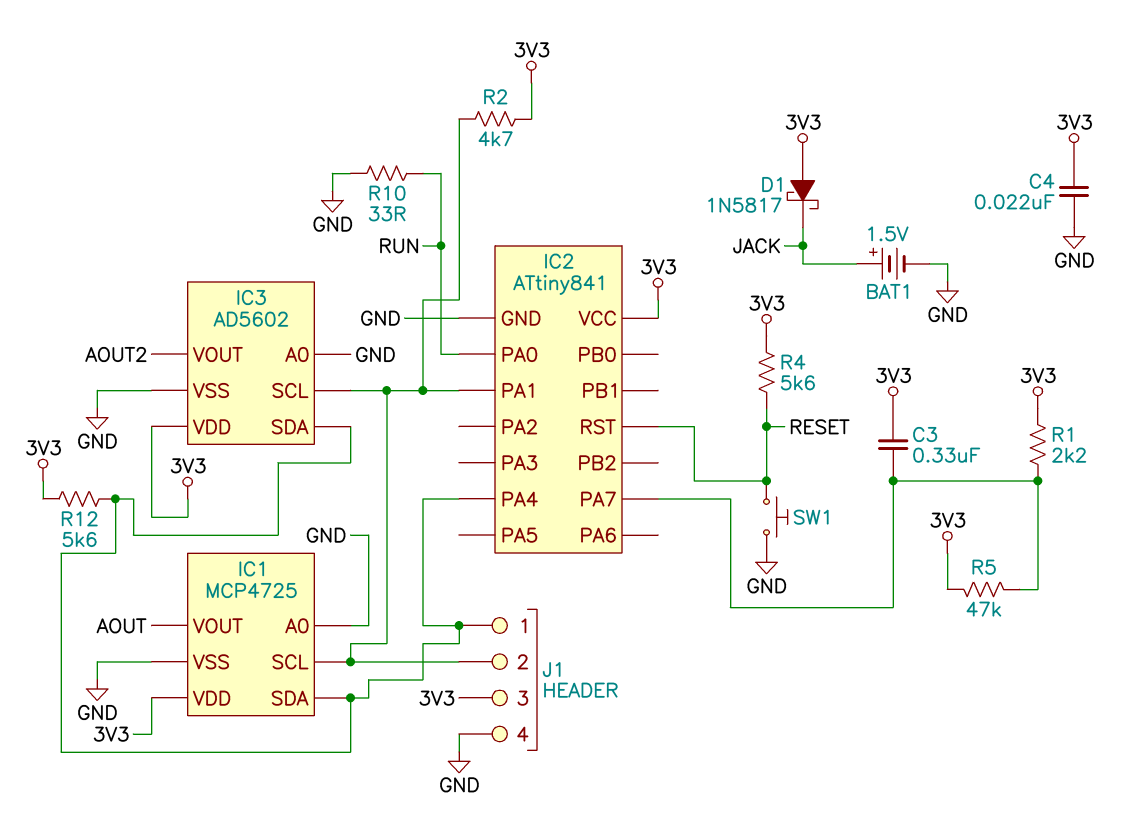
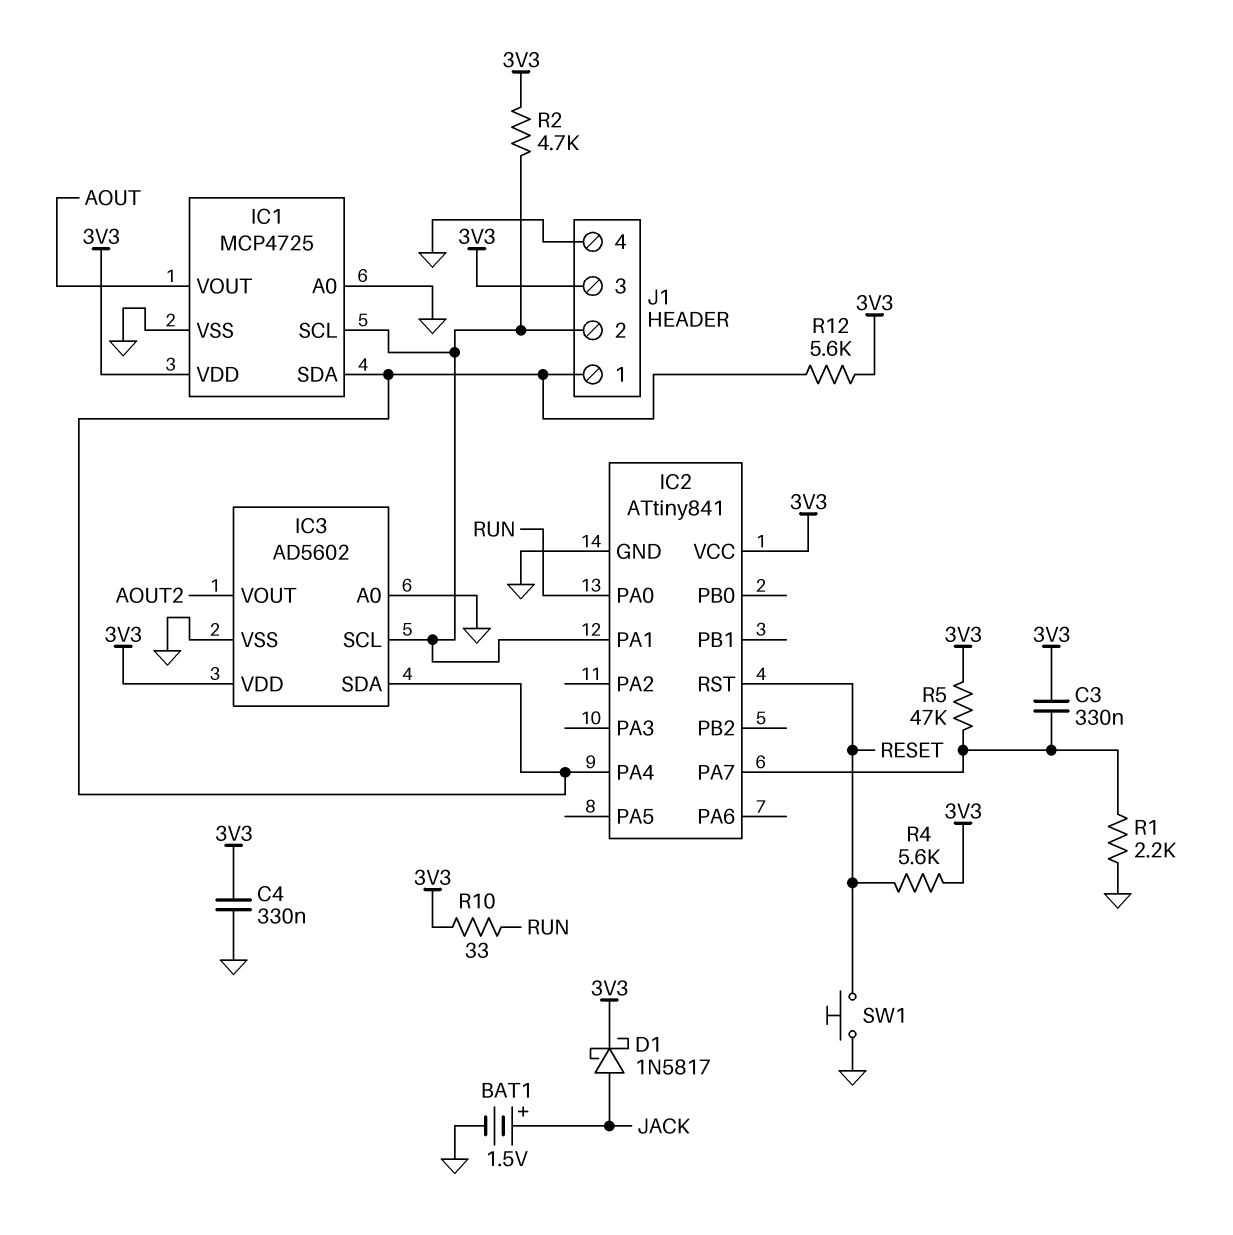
C4: 22nF (3V3, GND) -> 330nF (3V3, GND)
D1: schottky 1N5817 (A 3V3, K JACK) -> schottky 1N5817 (A JACK, K 3V3)
R1: 2.2k (3V3, IC2/PA7) -> 2.2k (GND, IC2/PA7)
R10: 33 (GND, RUN) -> 33 (3V3, RUN)

